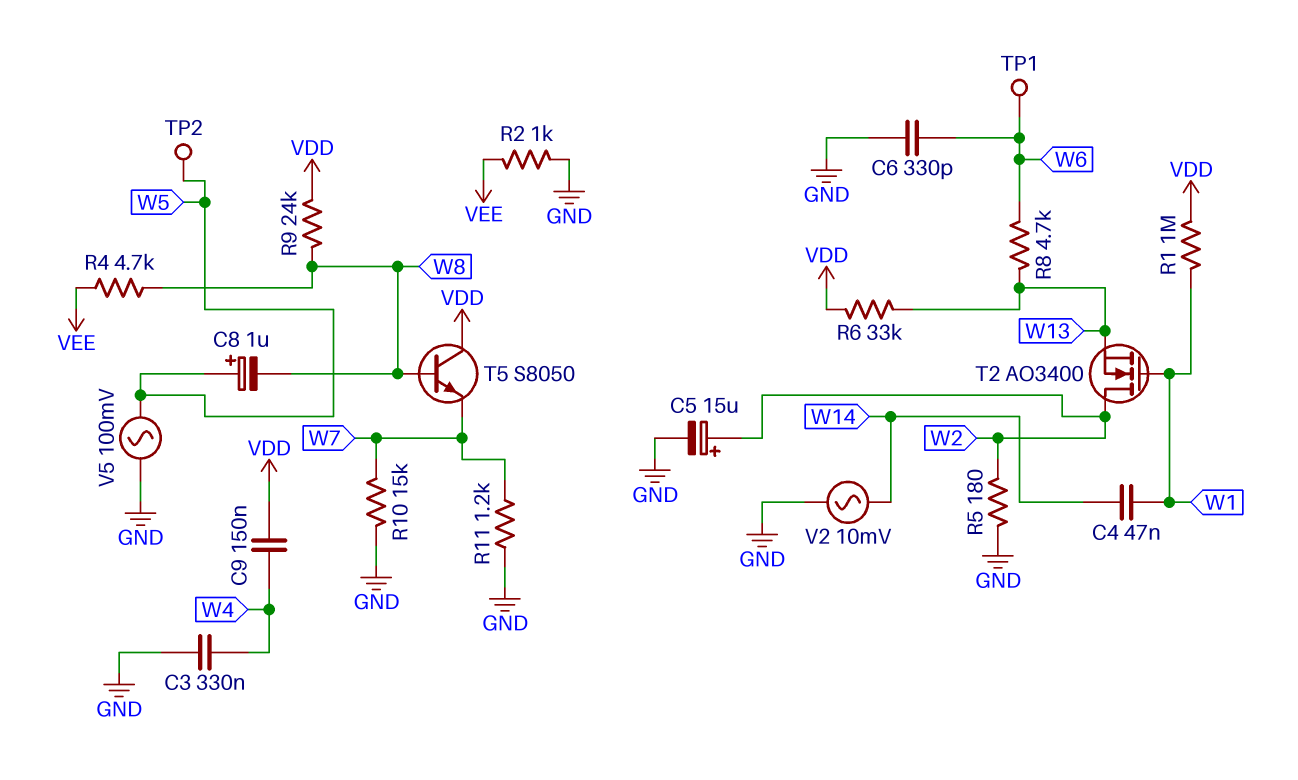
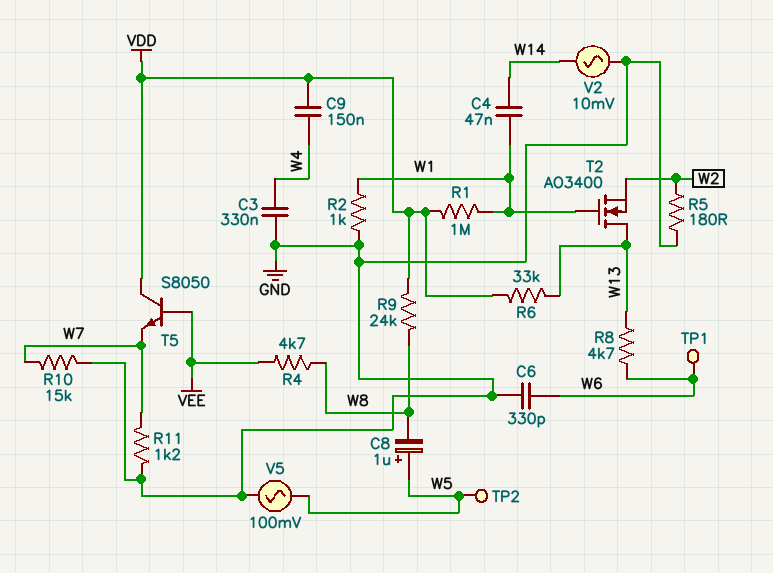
C5: 15uF (plus W2, minus GND) -> none
R2: 1k (GND, VEE) -> 1k (GND, W1)
T2: NMOS AO3400 (G W1, D W2, S W13) -> NMOS AO3400 (G W1, D W13, S W2)
T5: NPN S8050 (B W8, C VDD, E W7) -> NPN S8050 (B VEE, C VDD, E W7)

